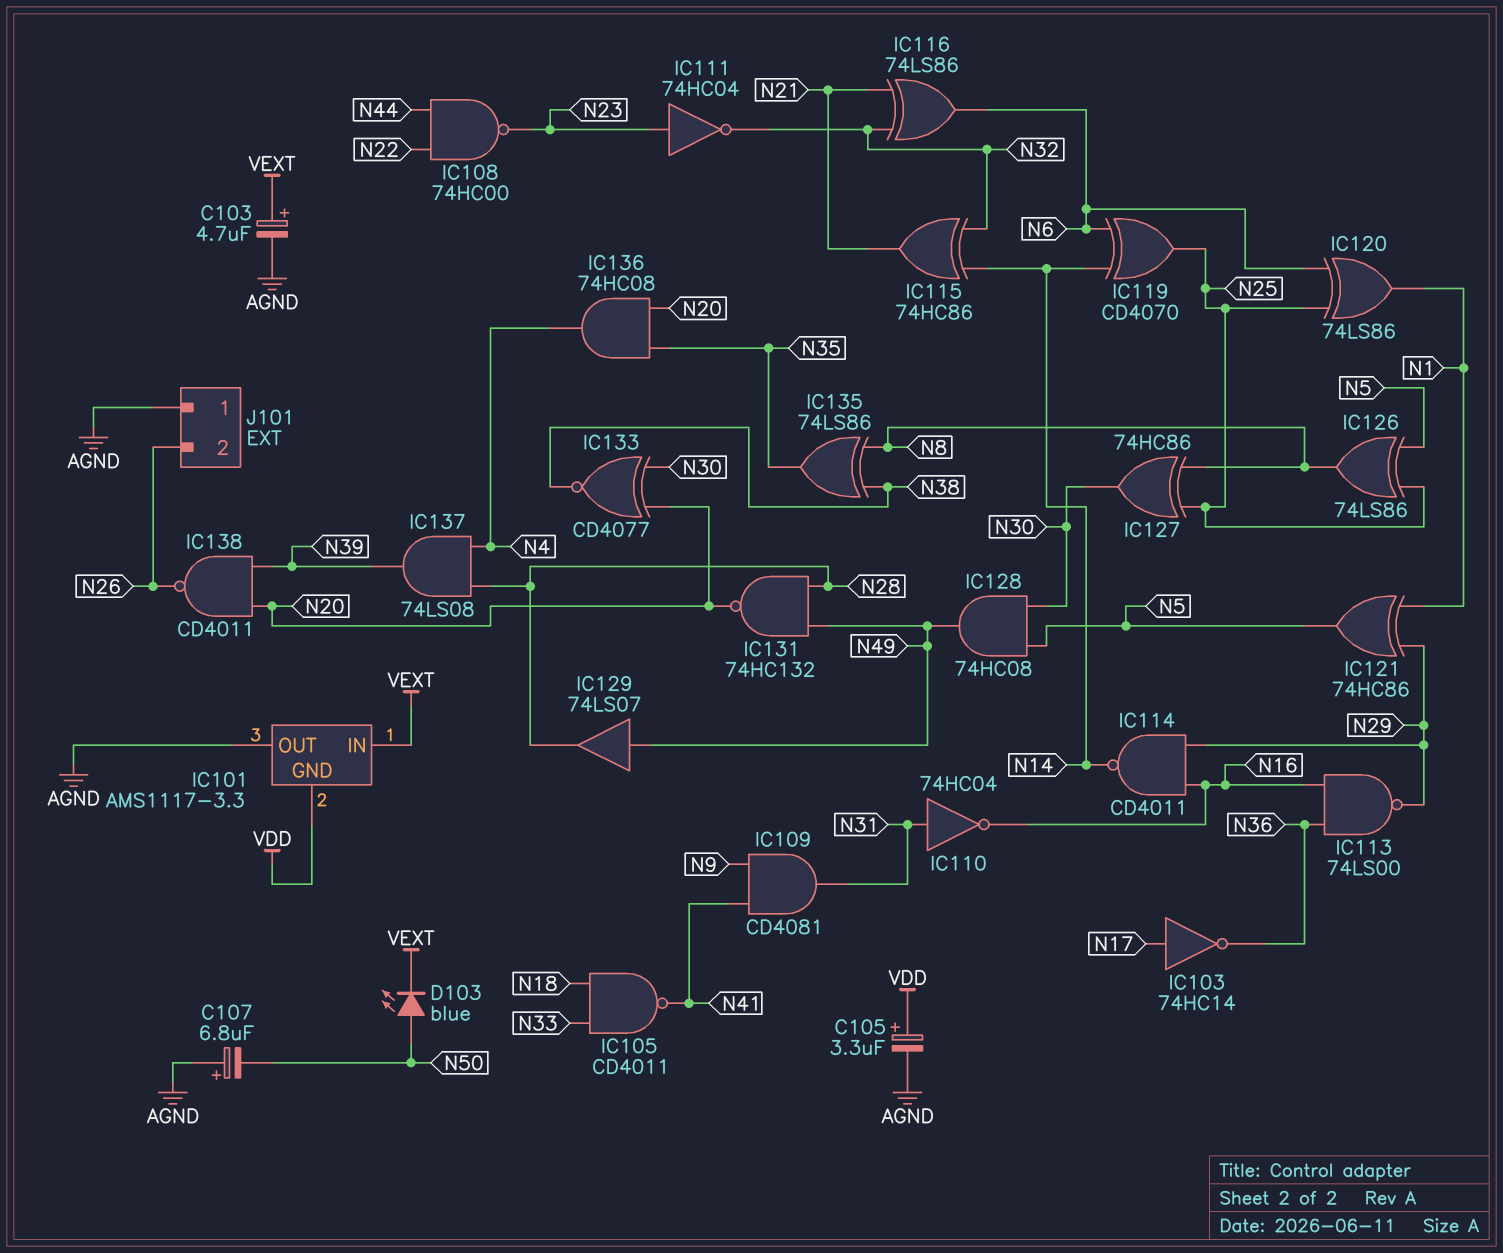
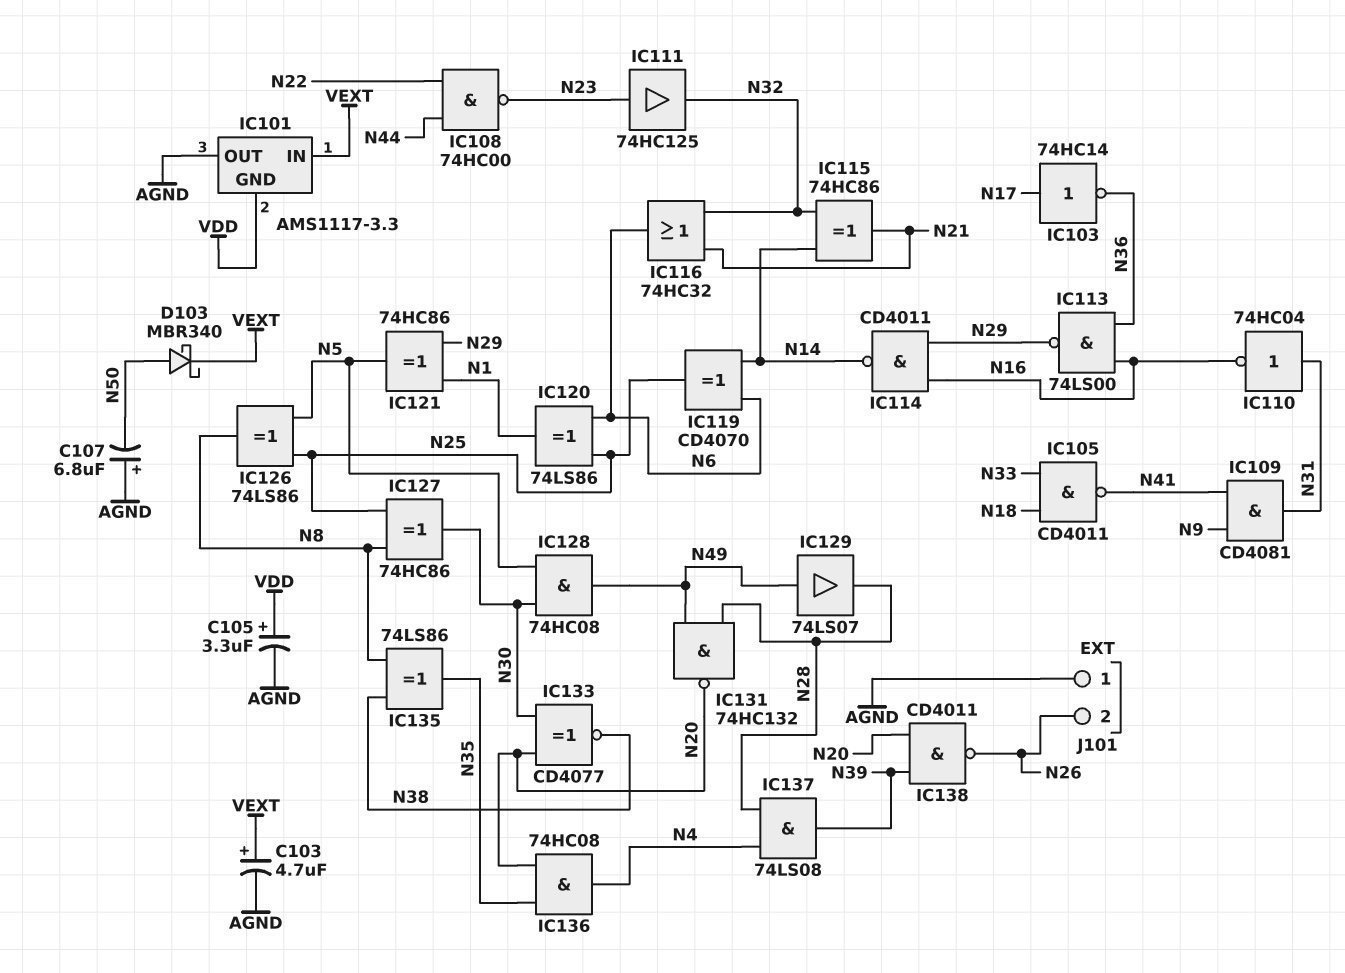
D103: LED blue (A N50, K VEXT) -> schottky MBR340 (A N50, K VEXT)
IC111: NOT 74HC04 (in N23, out N32) -> buffer 74HC125 (in N23, out N32)
IC116: XOR 74LS86 (in N21, in N32, out N6) -> OR 74HC32 (in N21, in N32, out N6)

